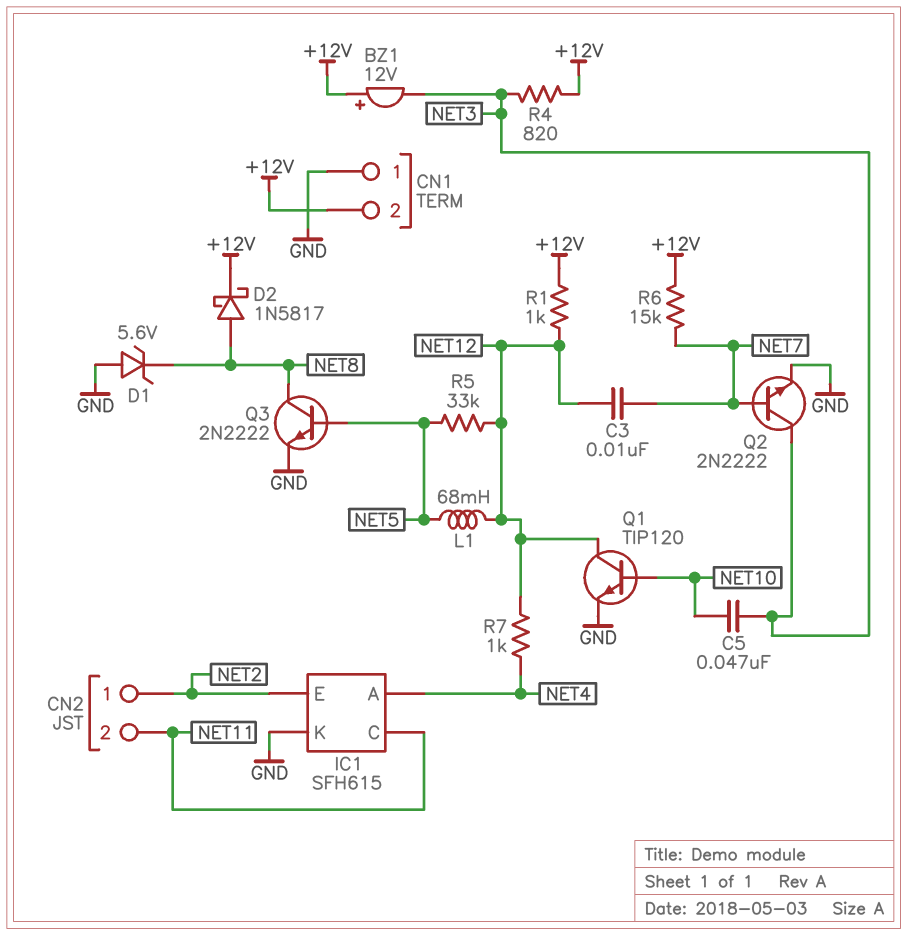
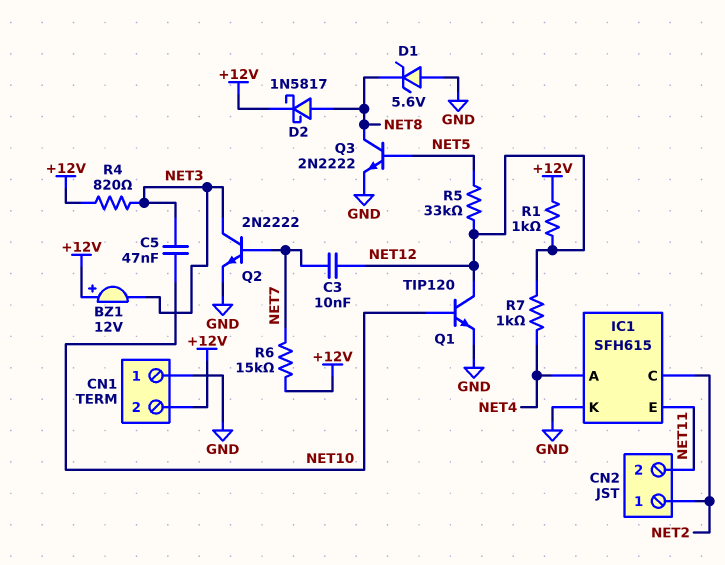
IC1 pin C: NET11 -> NET2
IC1 pin E: NET2 -> NET11
L1: 68mH (NET5, NET12) -> none

